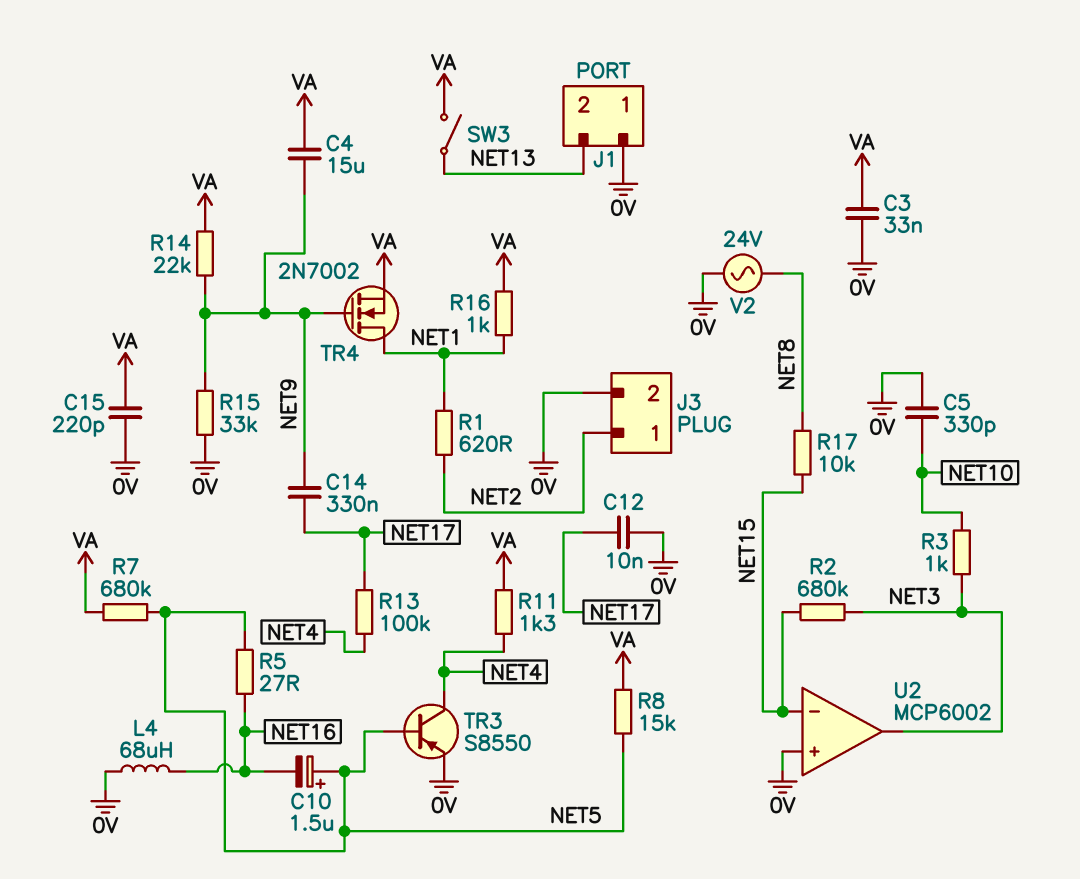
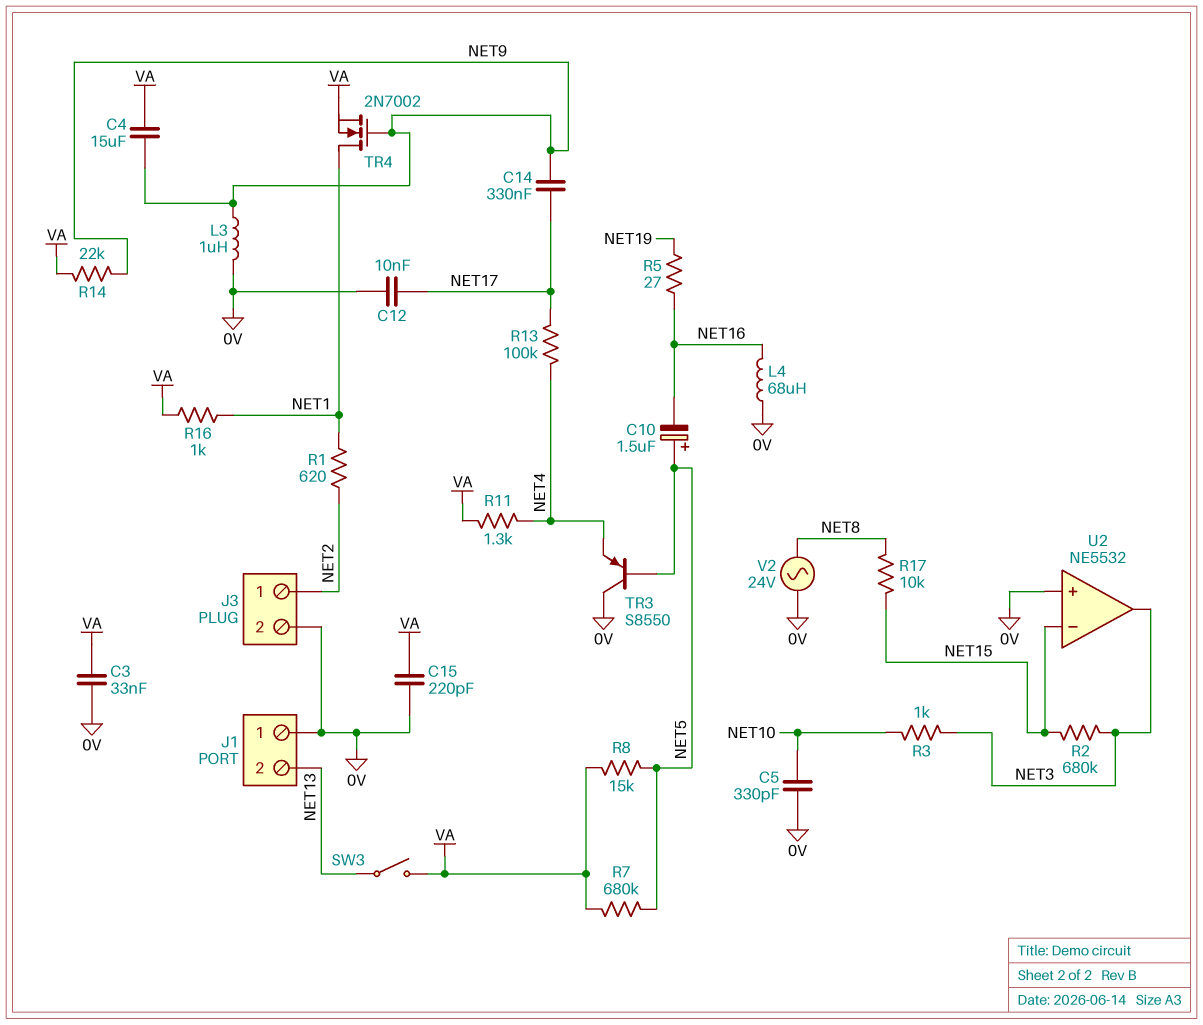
L3: none -> 1uH (0V, NET9)
R5: 27 (NET5, NET16) -> 27 (NET16, NET19)
R15: 33k (0V, NET9) -> none
TR3: PNP S8550 (B NET5, C NET4, E 0V) -> PNP S8550 (B NET5, C 0V, E NET4)
U2: MCP6002 -> NE5532

